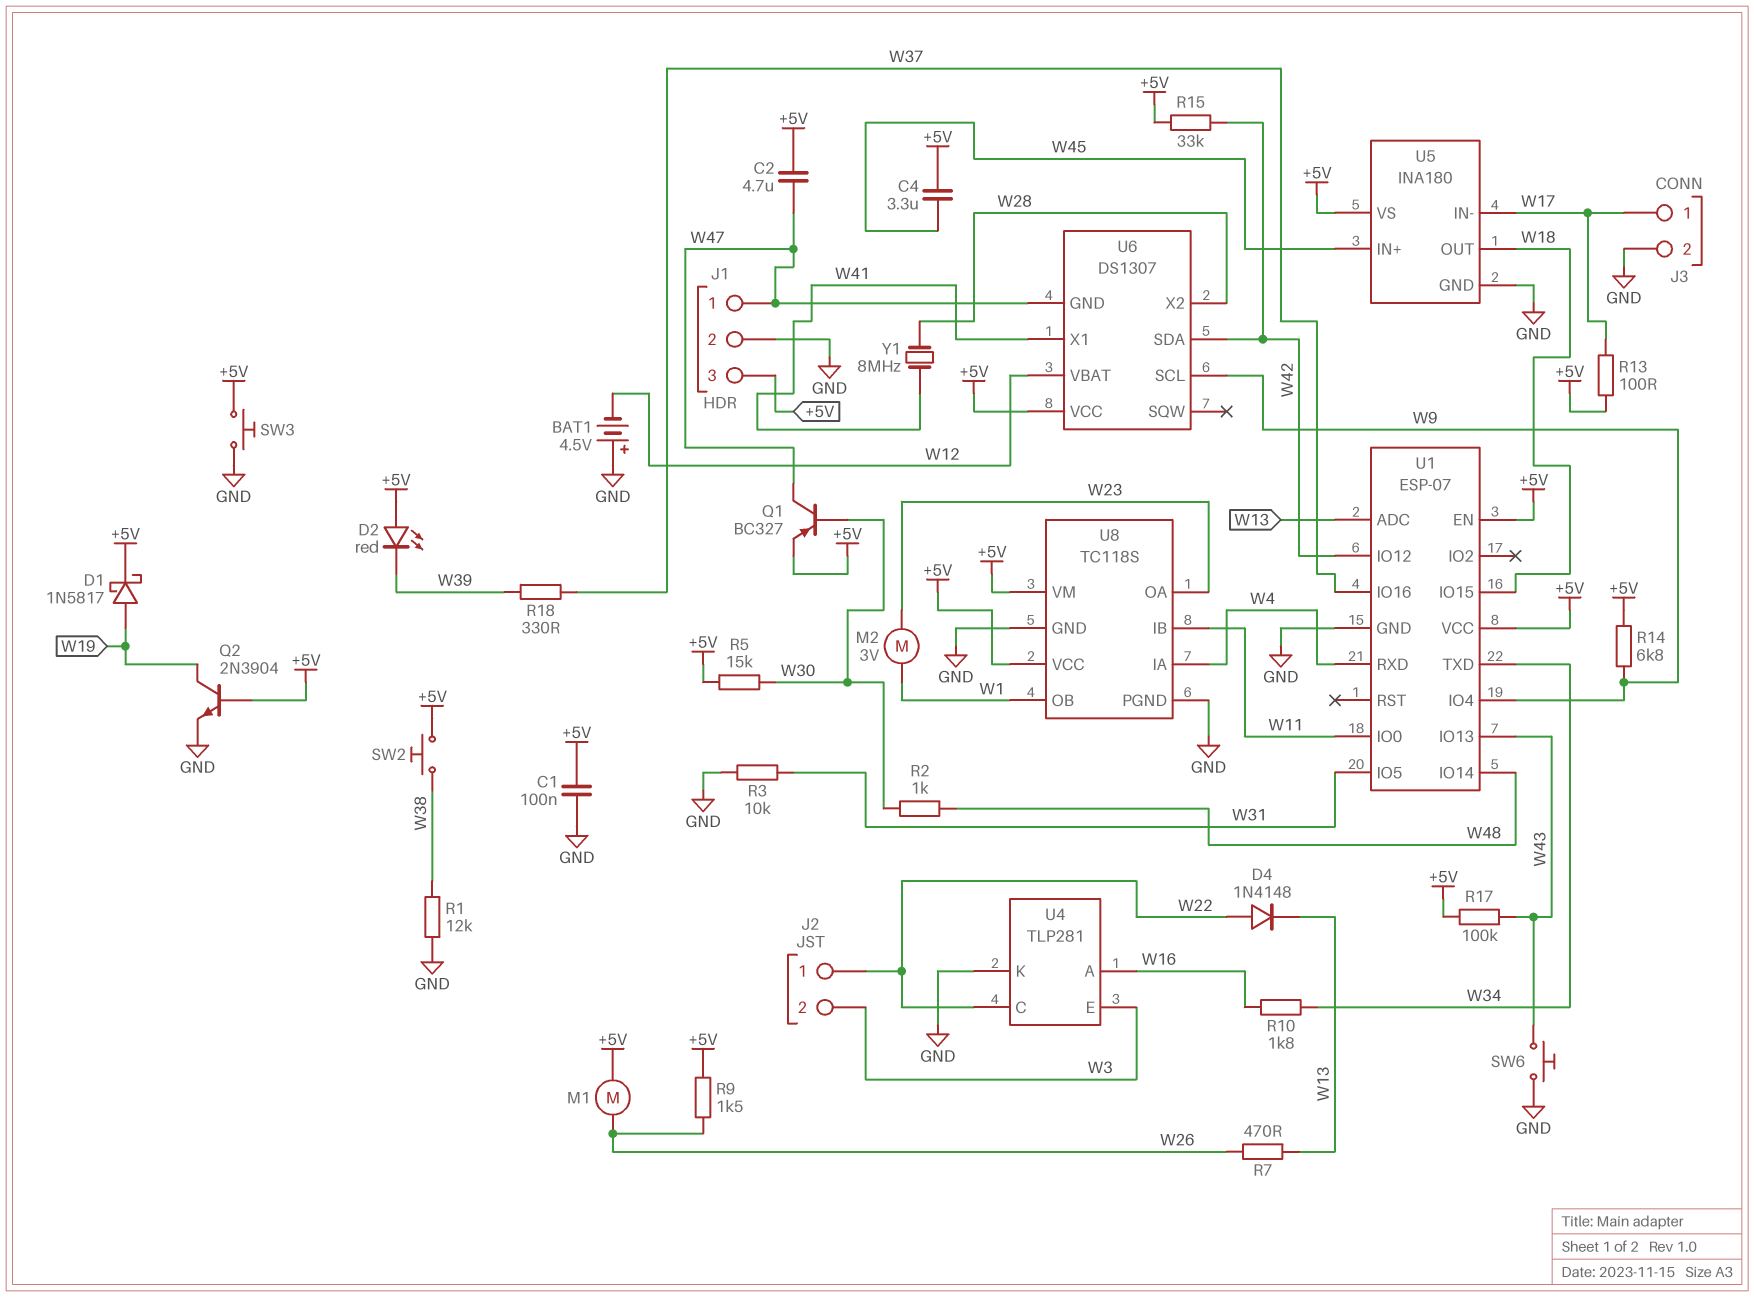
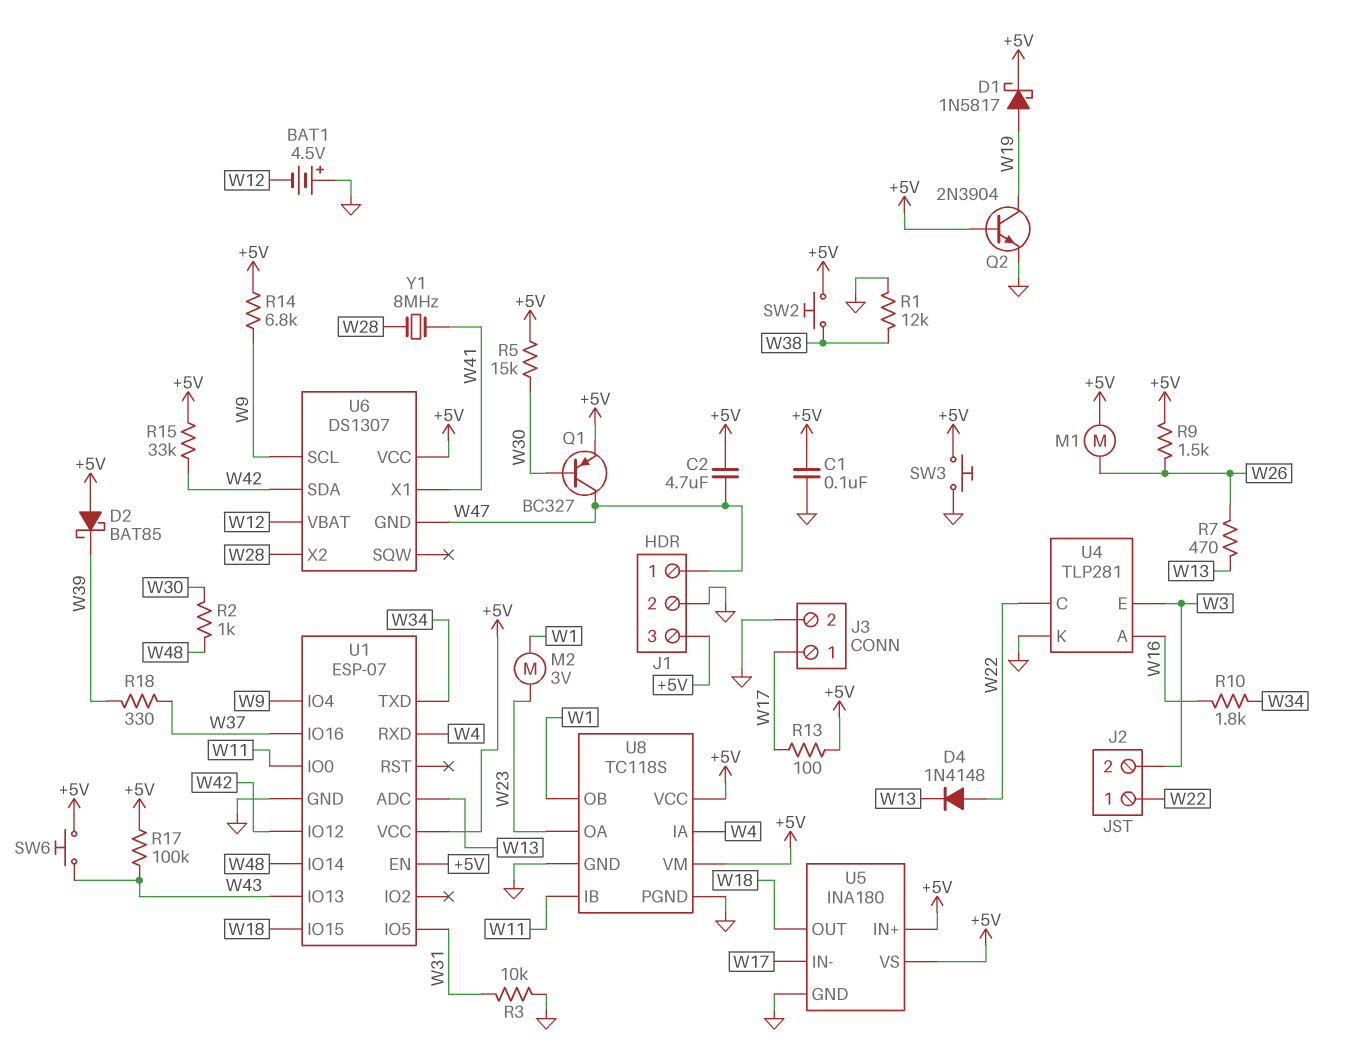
C4: 3.3uF (+5V, W45) -> none
D2: LED red (A +5V, K W39) -> schottky BAT85 (A +5V, K W39)
SW6: button (GND, W43) -> button (+5V, W43)
U5 pin IN+: W45 -> +5V

